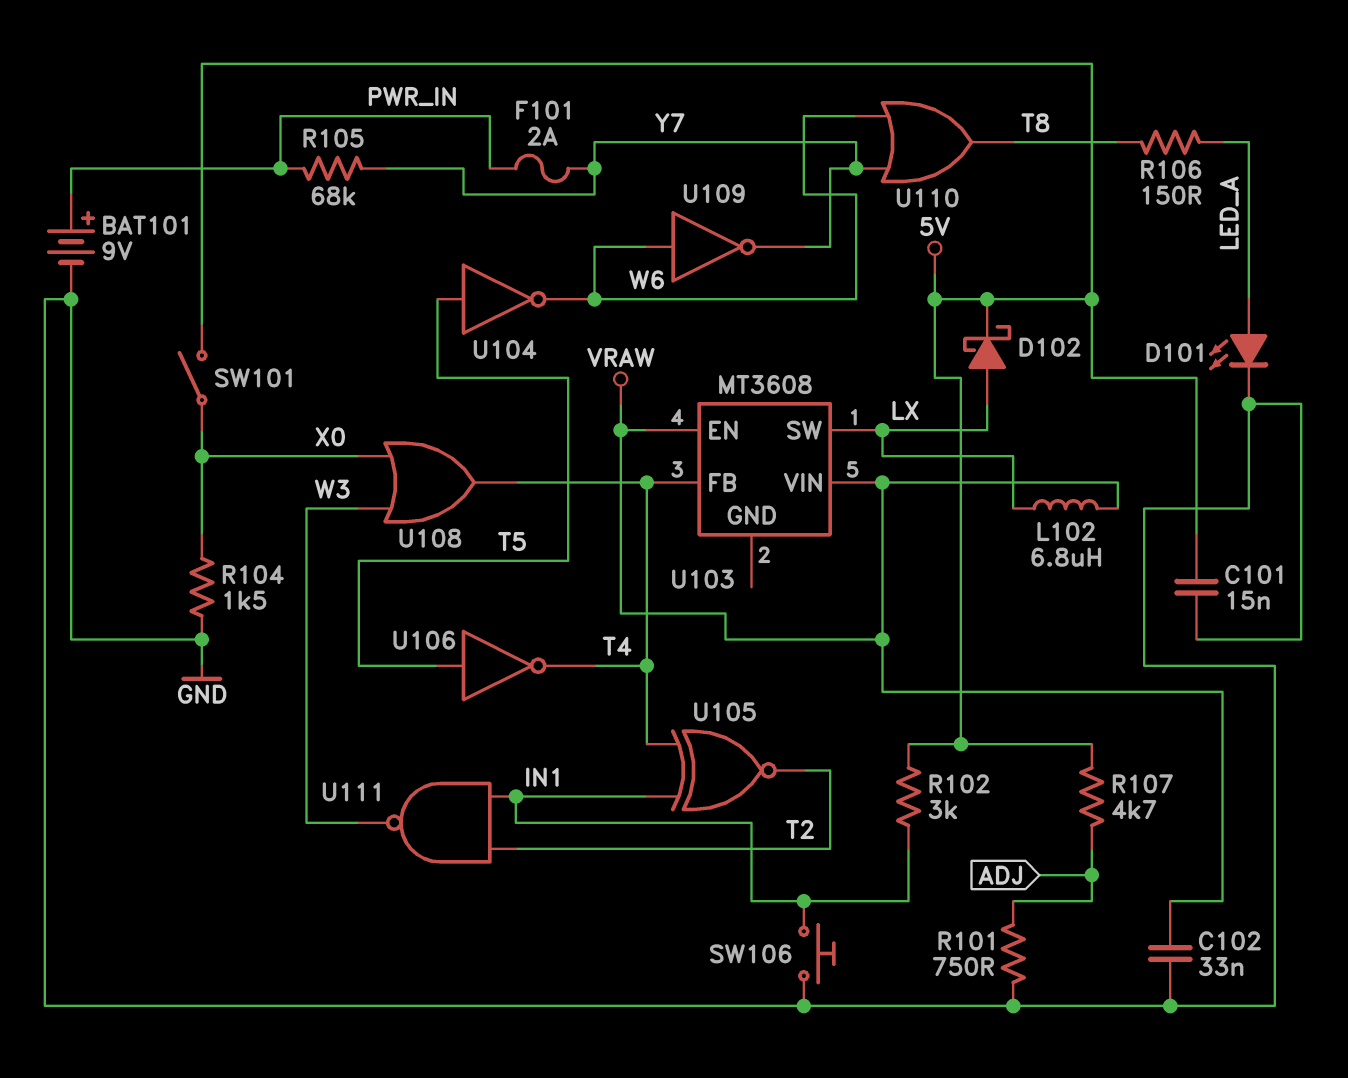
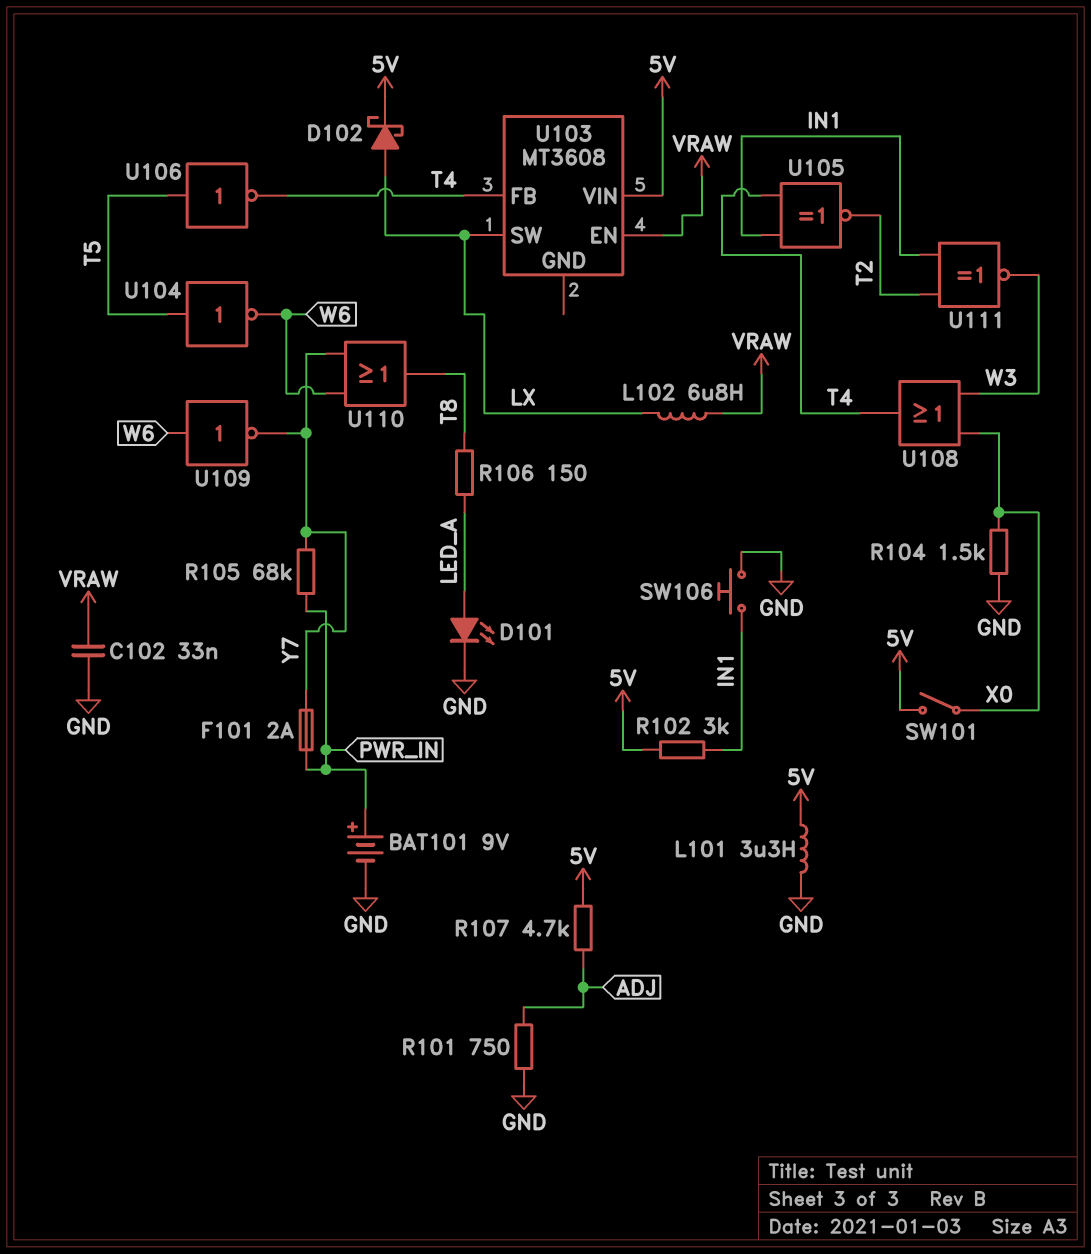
C101: 15nF (5V, GND) -> none
L101: none -> 3.3uH (5V, GND)
U103 pin VIN: VRAW -> 5V
U111: NAND (in IN1, in T2, out W3) -> XNOR (in IN1, in T2, out W3)

